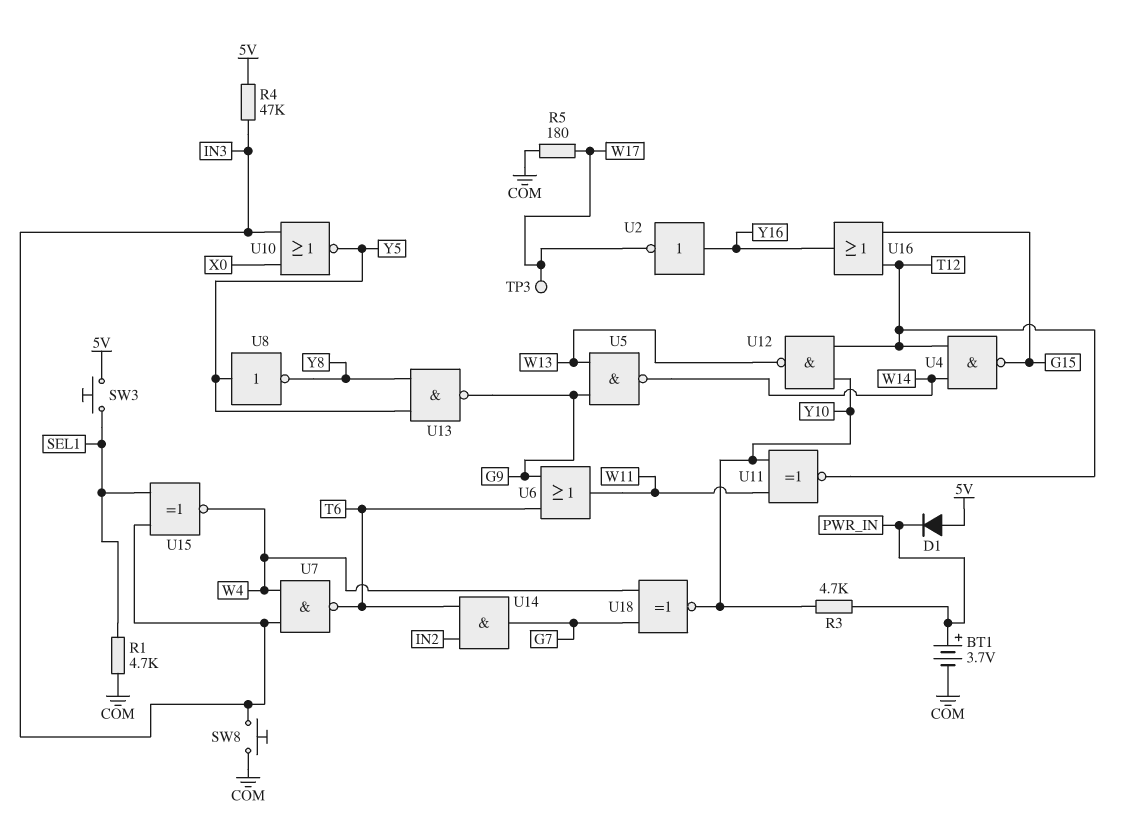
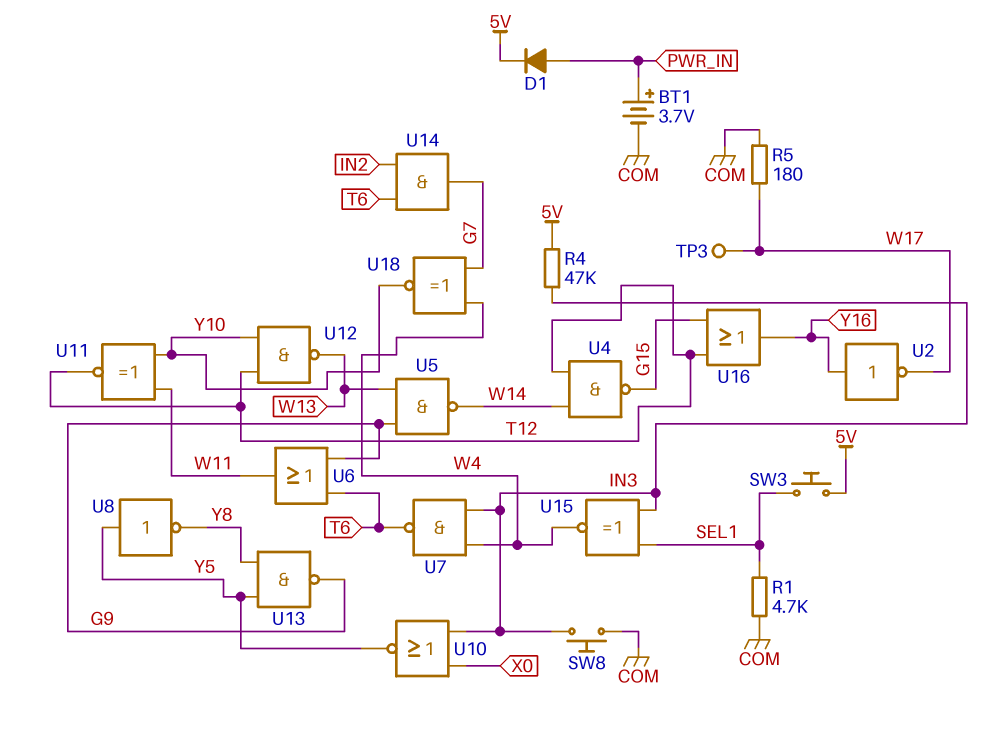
D1: diode (A 5V, K PWR_IN) -> diode (A PWR_IN, K 5V)
R3: 4.7k (PWR_IN, Y10) -> none

